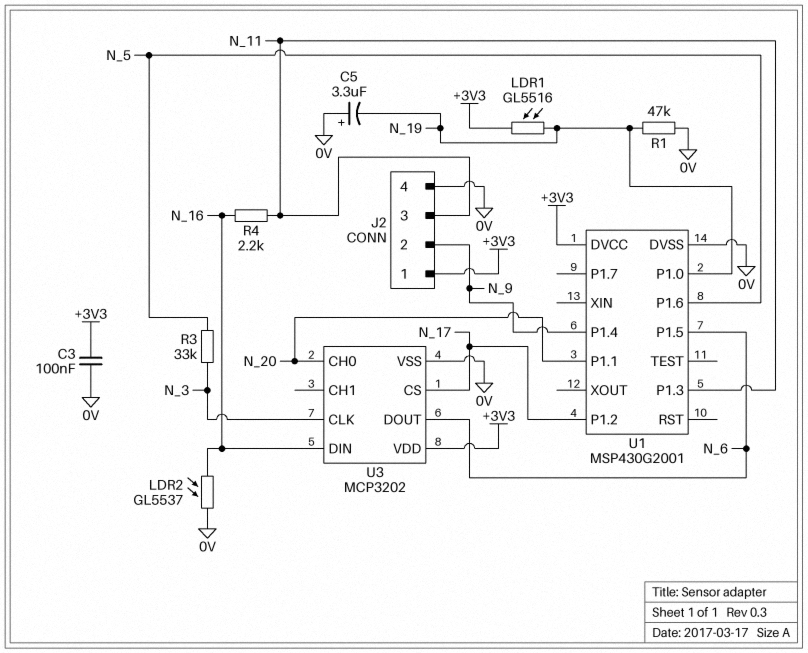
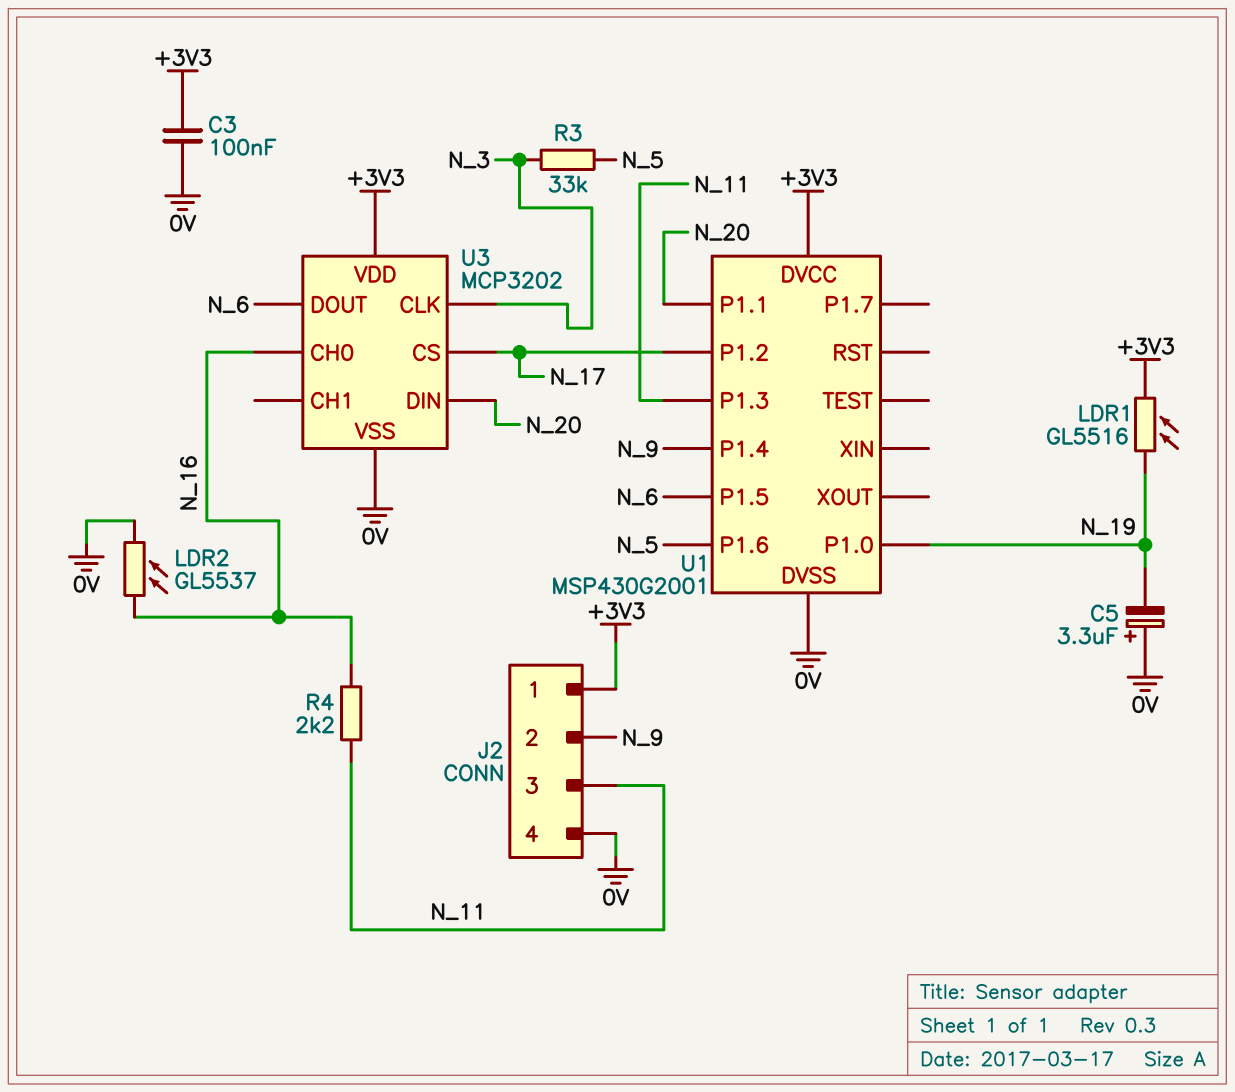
R1: 47k (0V, N_19) -> none
U3 pin CH0: N_20 -> N_16
U3 pin DIN: N_16 -> N_20

